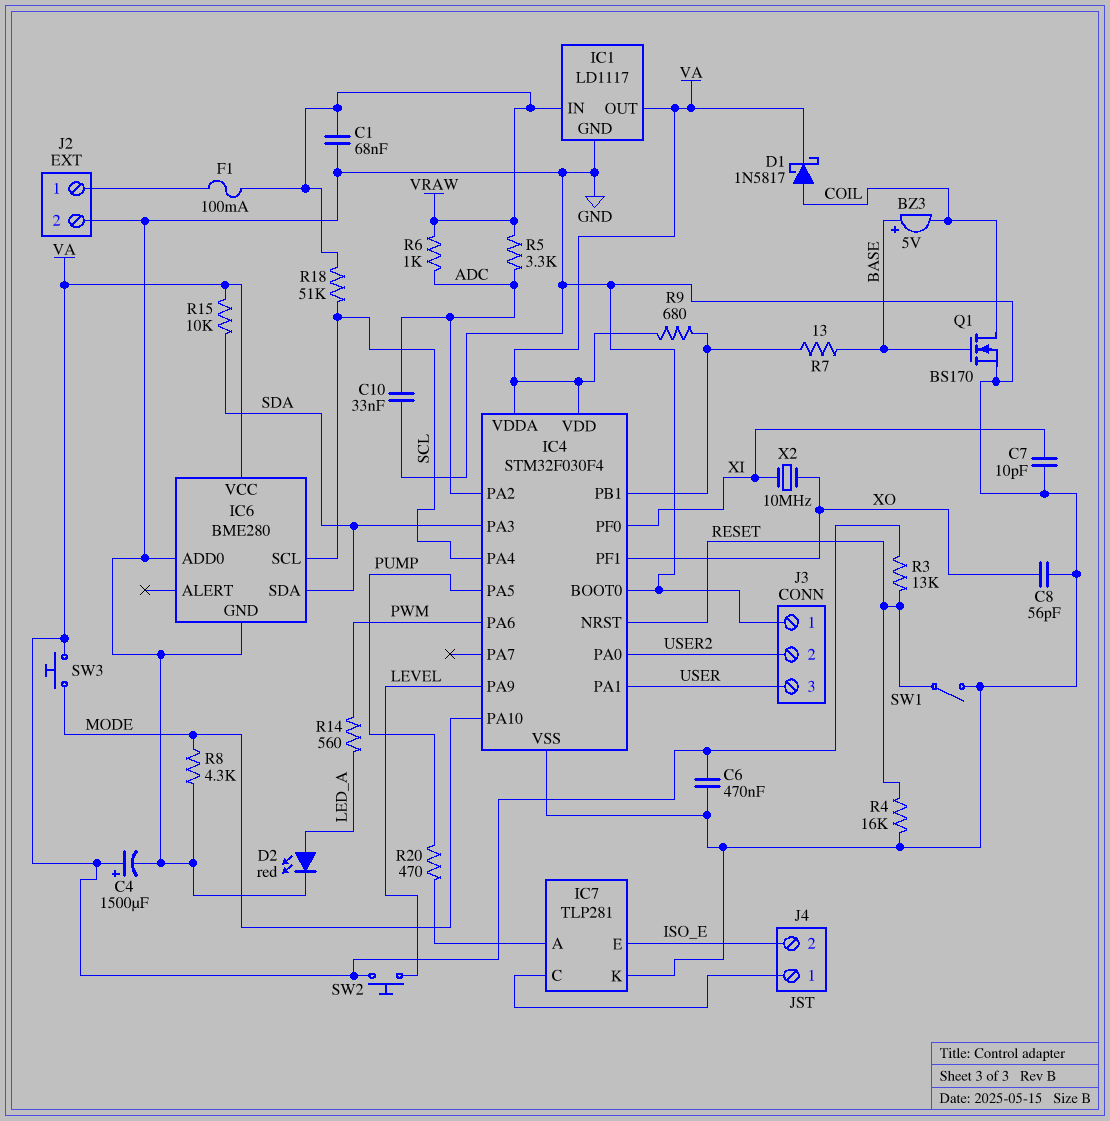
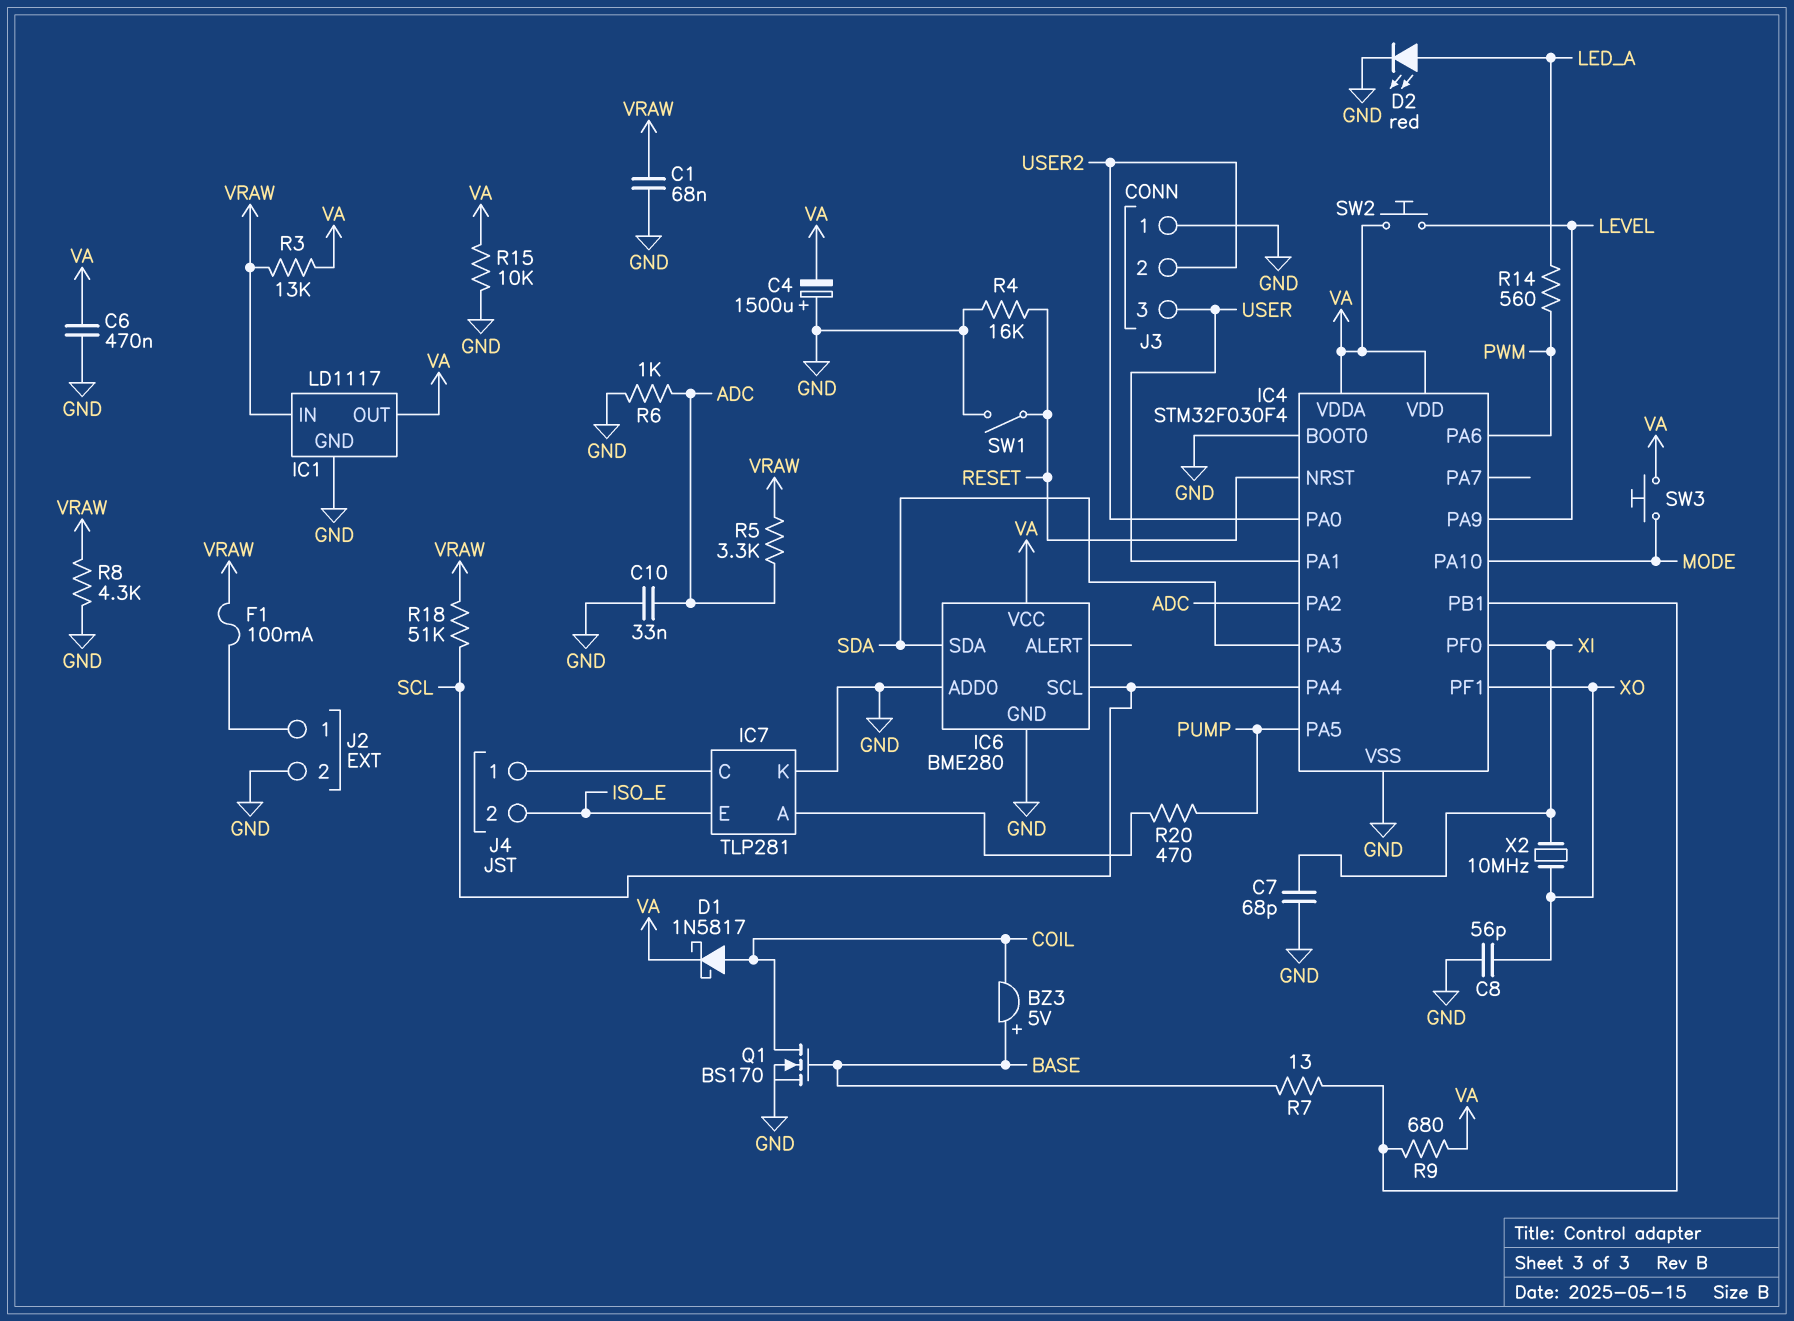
C4: 1500uF (plus VA, minus GND) -> 1500uF (plus GND, minus VA)
C7: 10pF (GND, XI) -> 68pF (GND, XI)
R3: 13k (RESET, VA) -> 13k (VA, VRAW)
R6: 1k (ADC, VRAW) -> 1k (ADC, GND)
R8: 4.3k (GND, MODE) -> 4.3k (GND, VRAW)
R15: 10k (SDA, VA) -> 10k (GND, VA)

